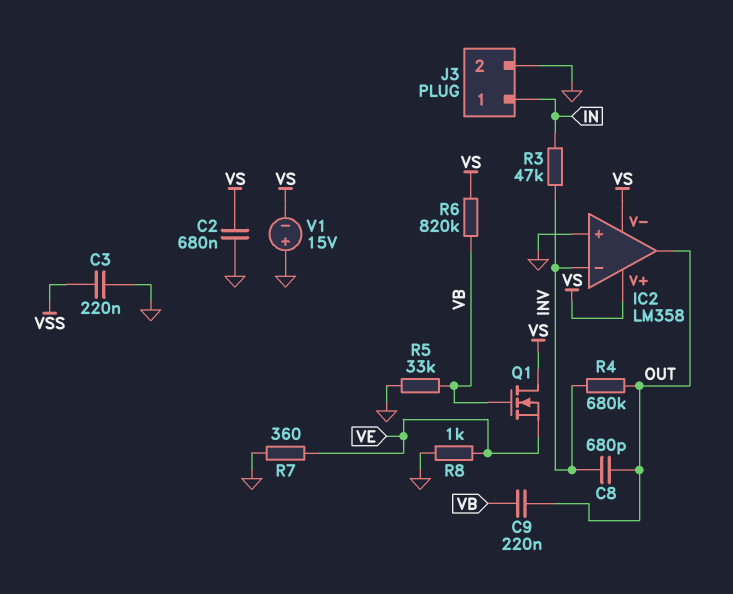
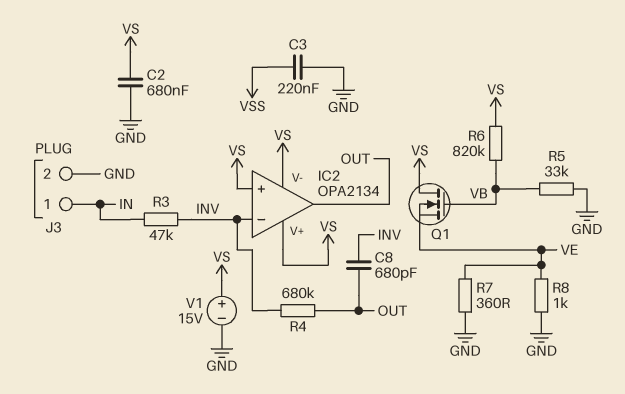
C9: 220nF (OUT, VB) -> none
IC2: LM358 -> OPA2134
IC2 pin in+: GND -> VS
V1: 15V (plus GND, minus VS) -> 15V (plus VS, minus GND)

